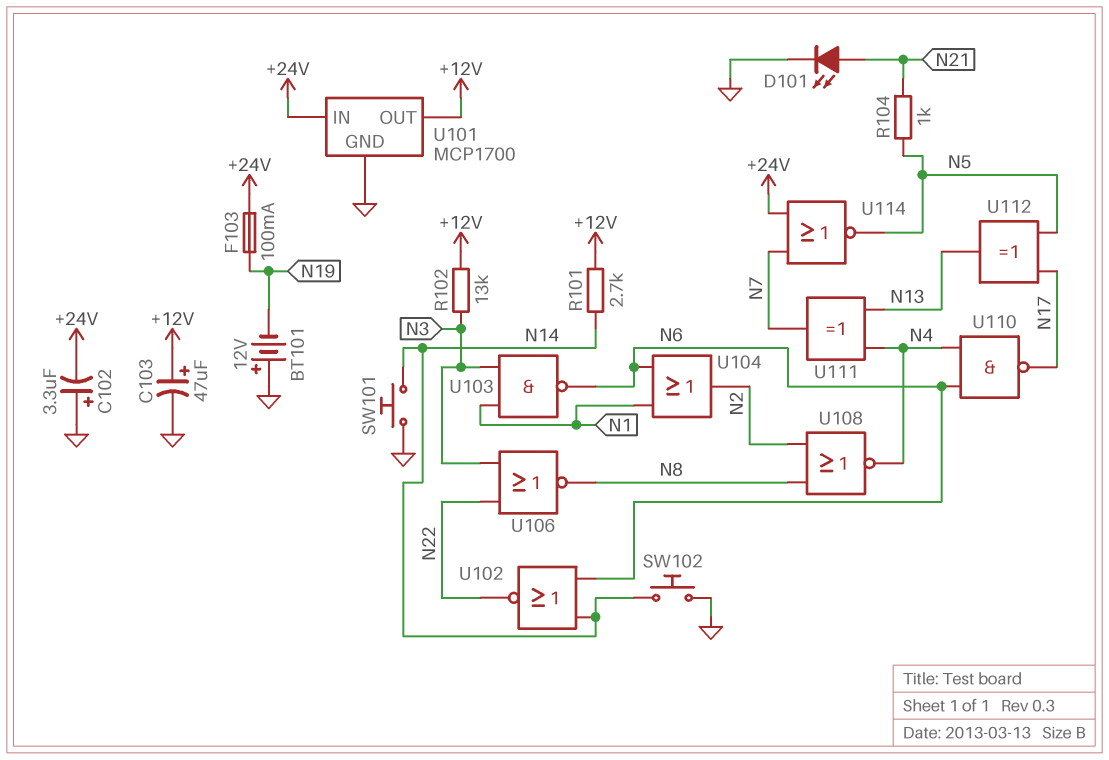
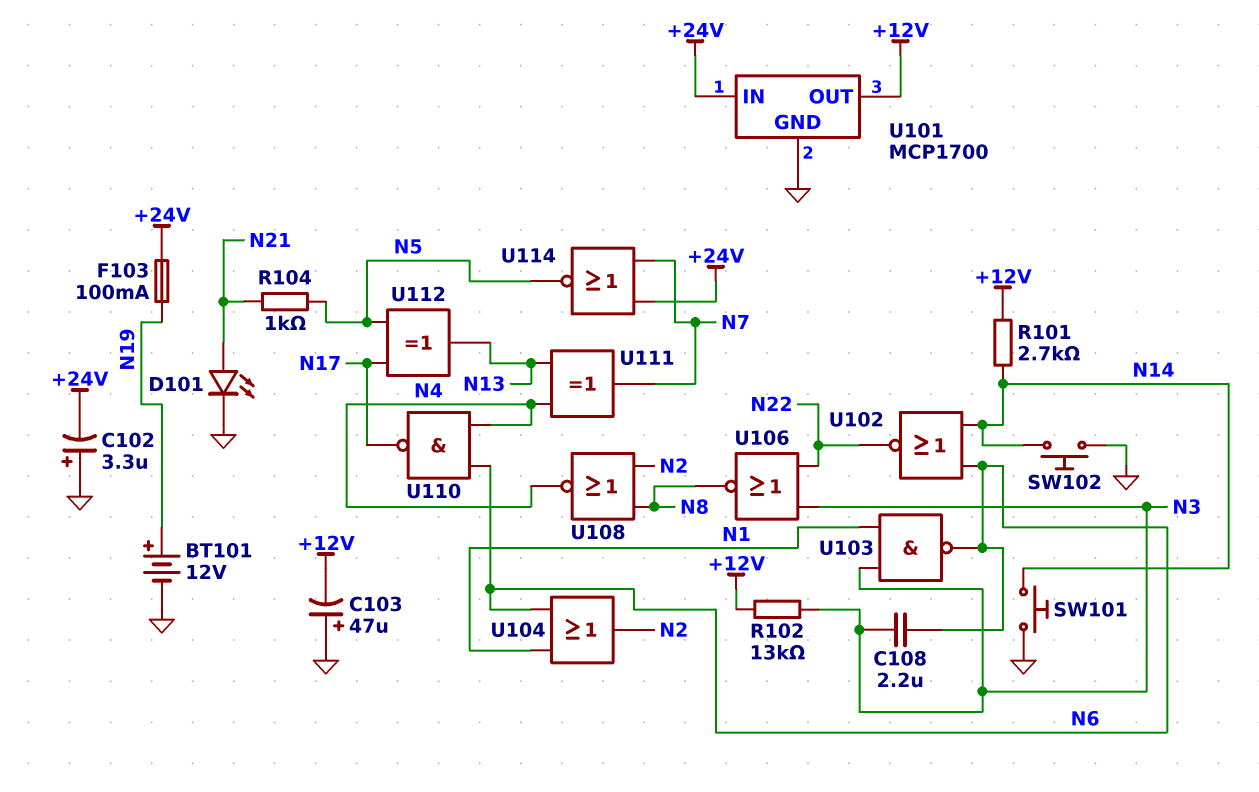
BT101: 12V (plus GND, minus N19) -> 12V (plus N19, minus GND)
C103: 47uF (plus +12V, minus GND) -> 47uF (plus GND, minus +12V)
C108: none -> 2.2uF (N3, N6)

